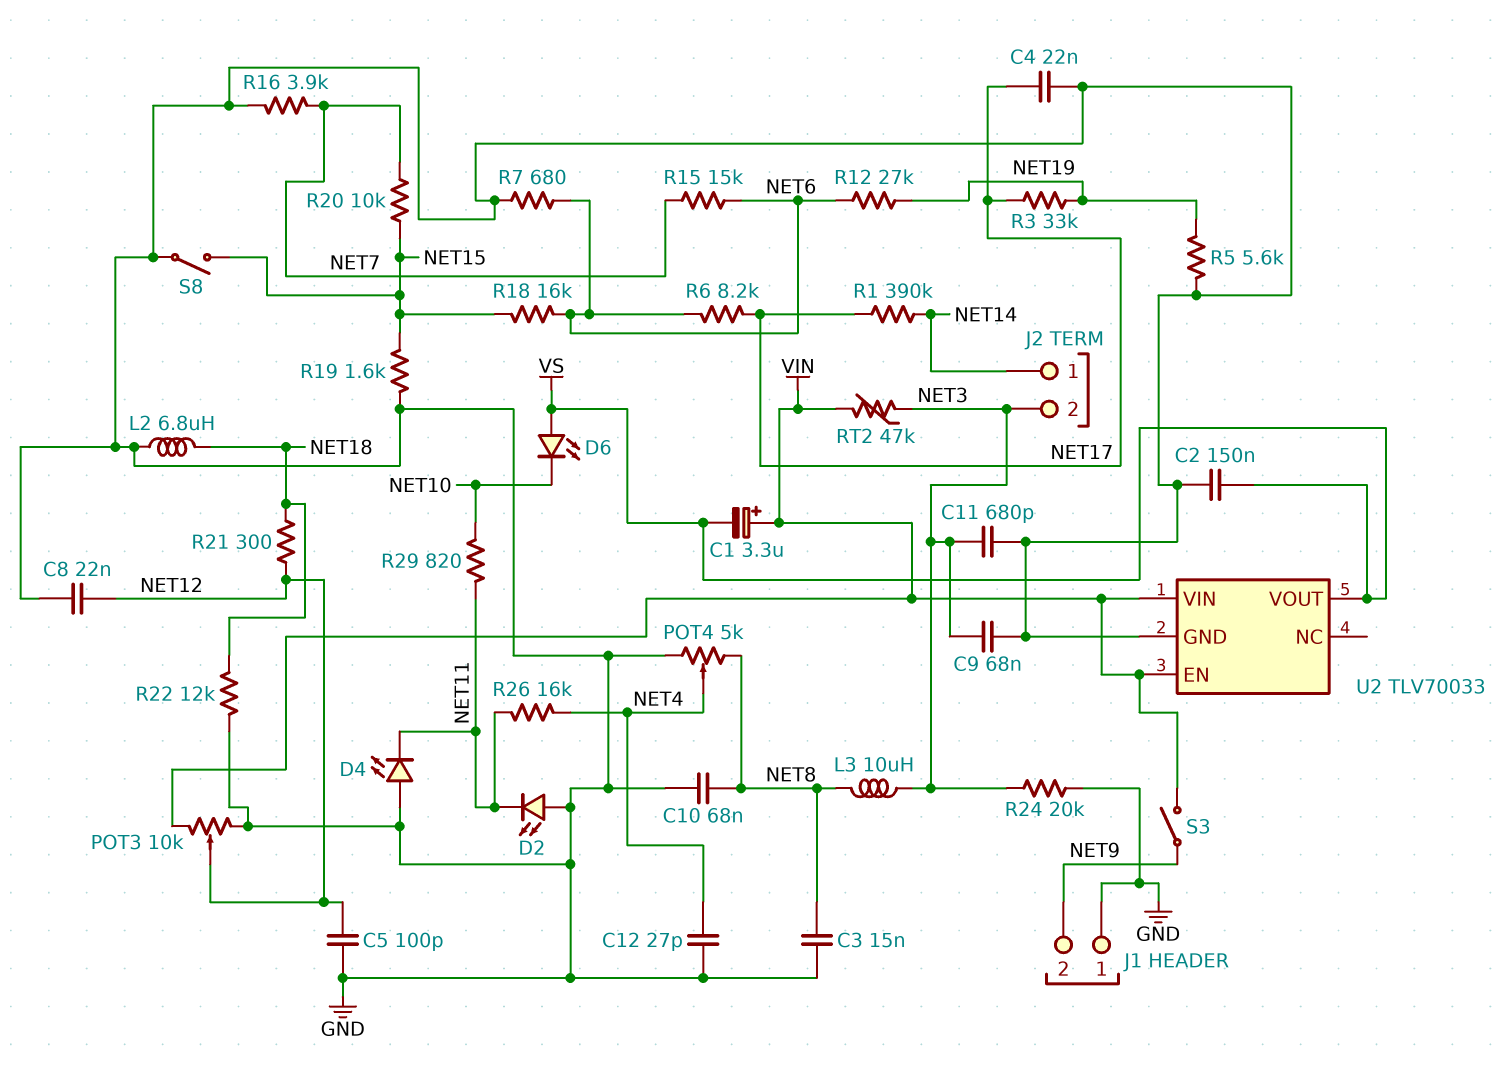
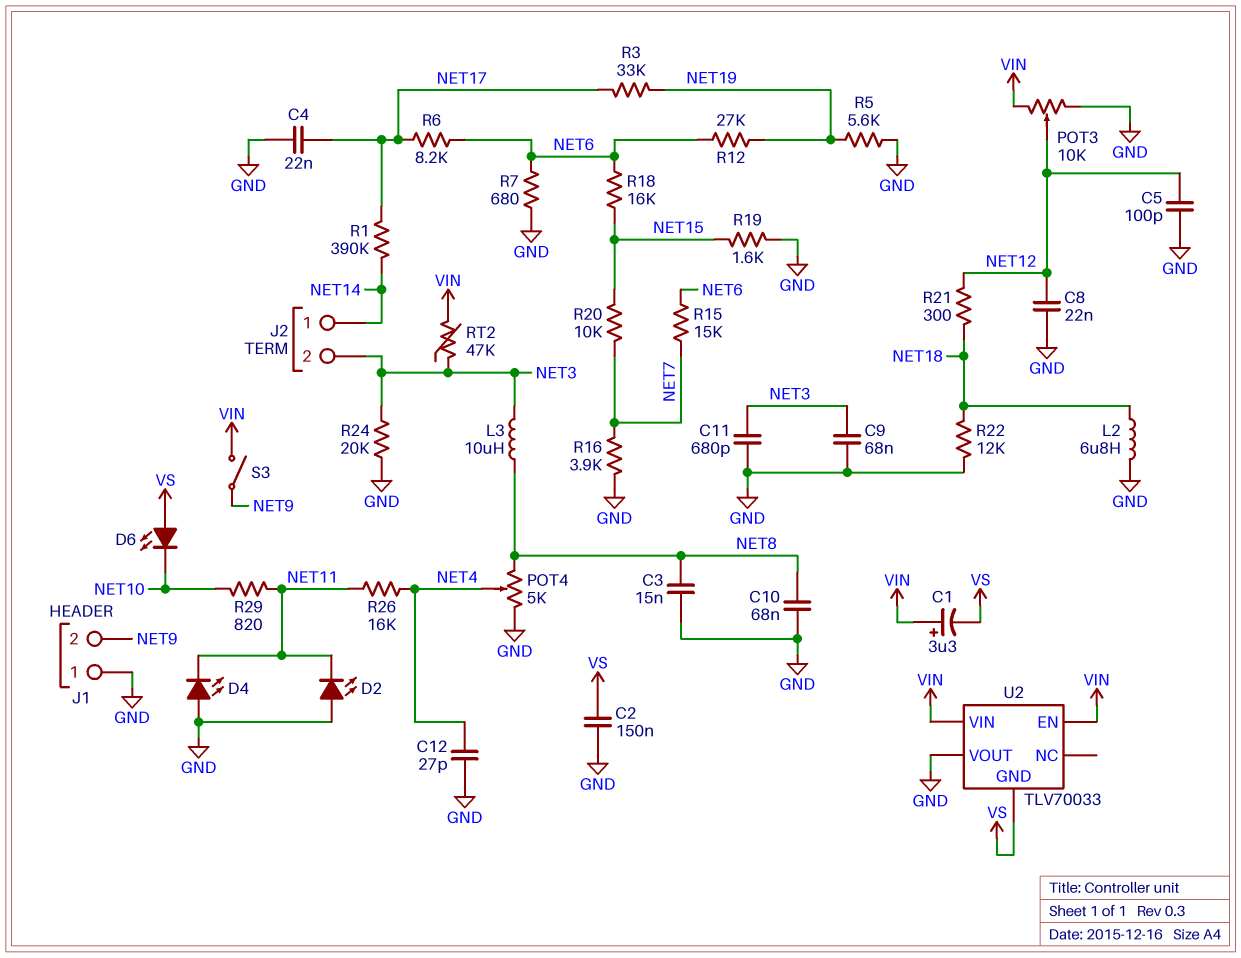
S8: switch (GND, NET15) -> none
U2 pin GND: GND -> VS
U2 pin VOUT: VS -> GND

